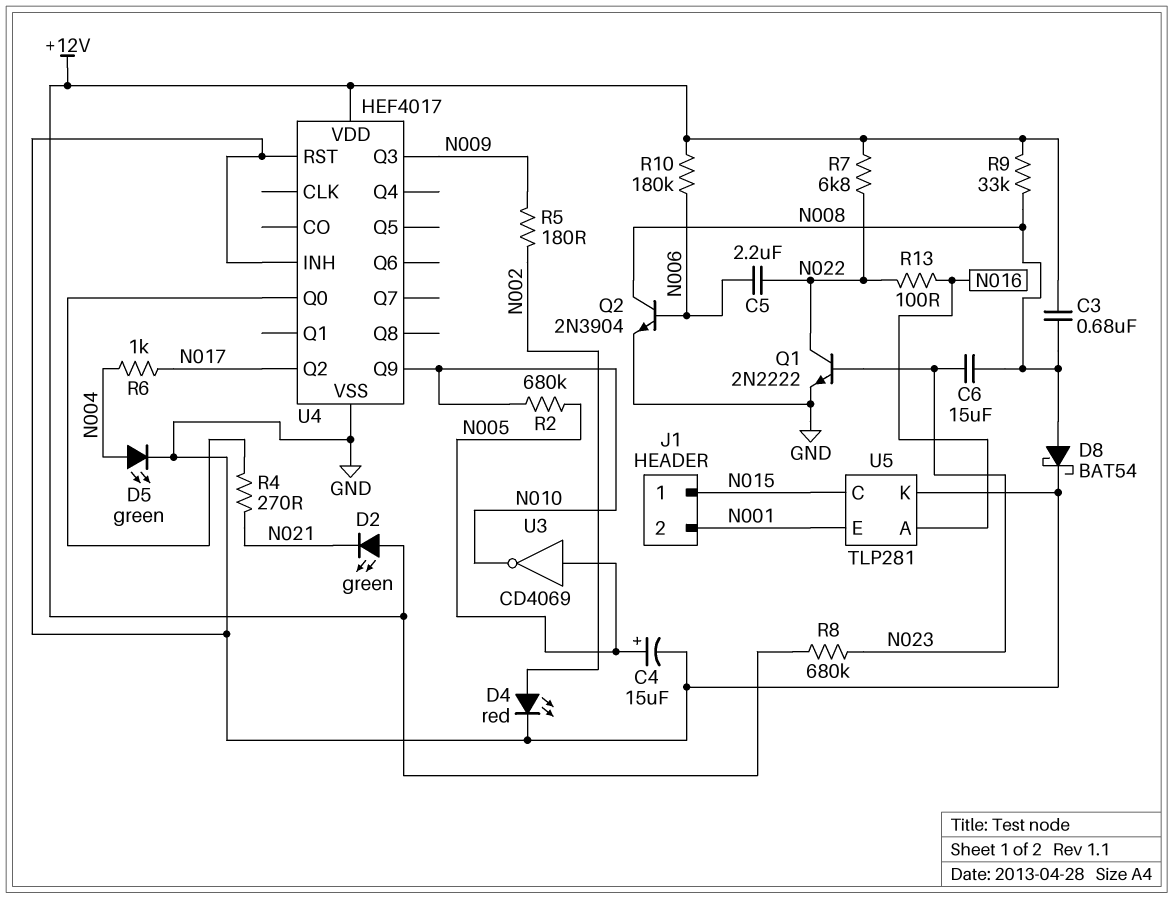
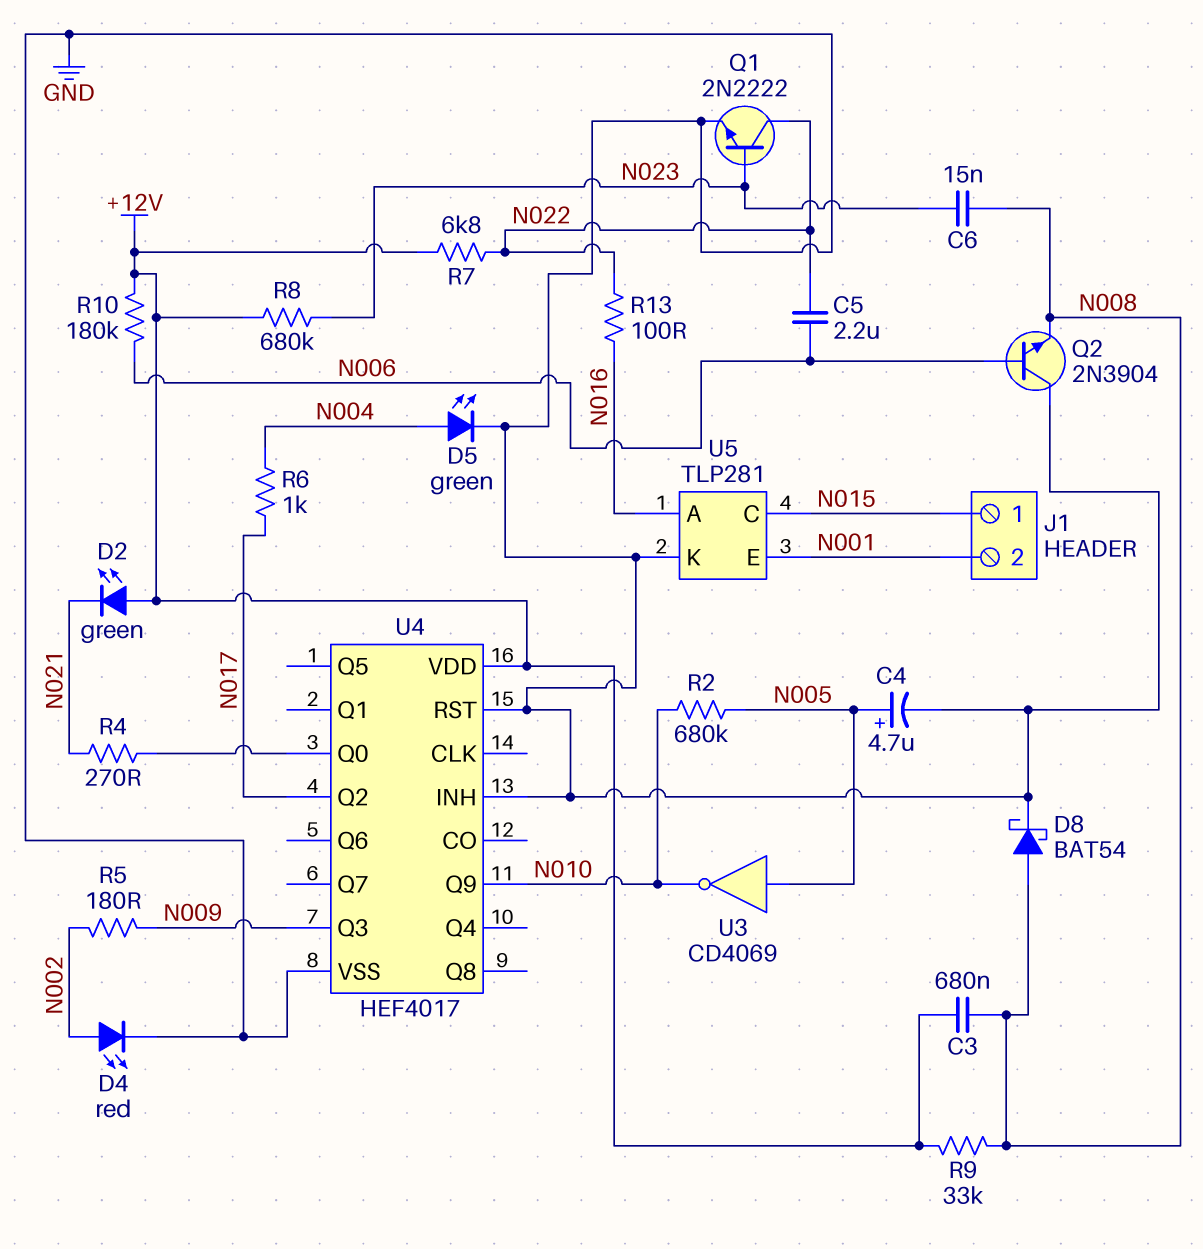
C4: 15uF (plus N005, minus GND) -> 4.7uF (plus N005, minus GND)
C6: 15uF (N008, N023) -> 15nF (N008, N023)
Q2: NPN 2N3904 (B N006, C N008, E GND) -> NPN 2N3904 (B N006, C GND, E N008)

